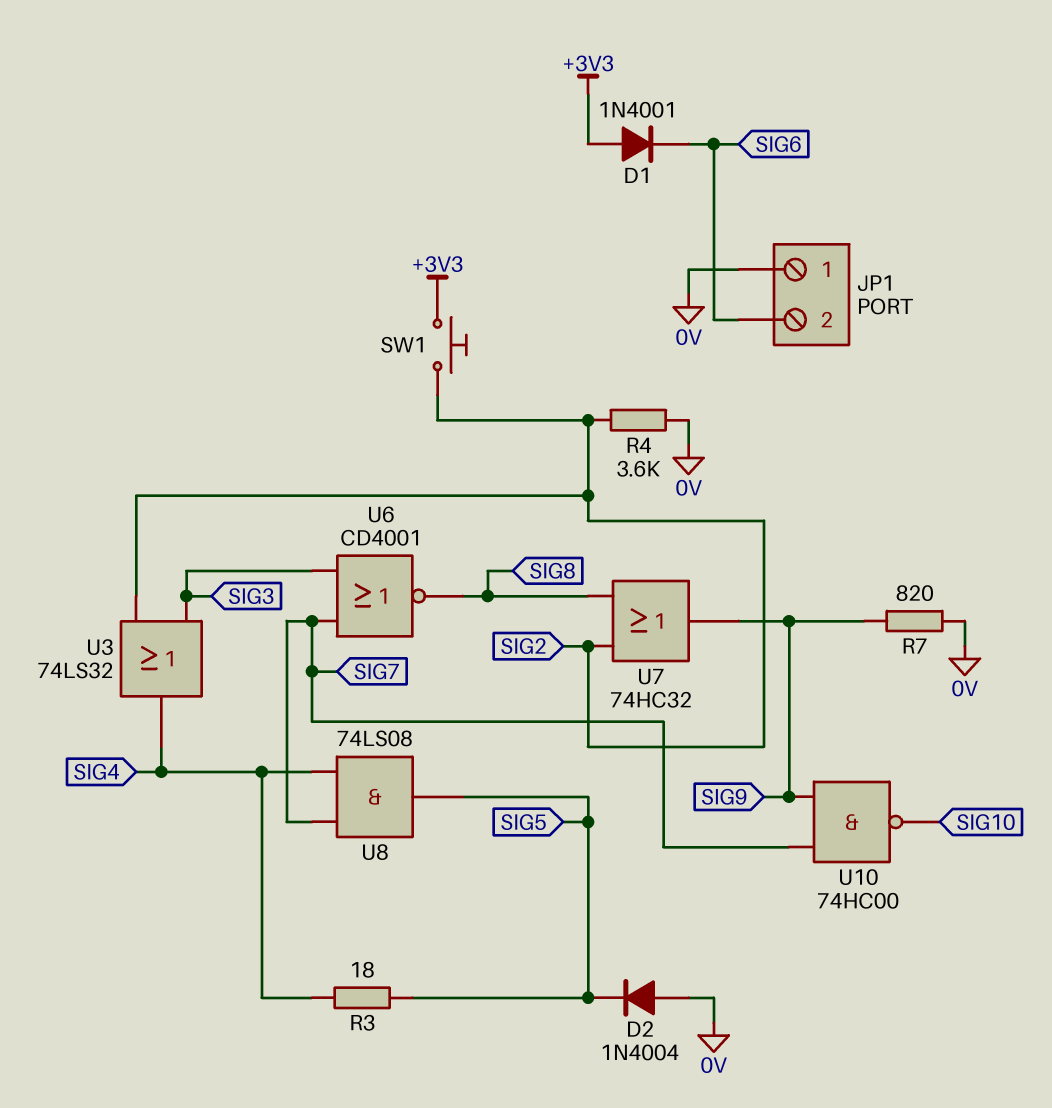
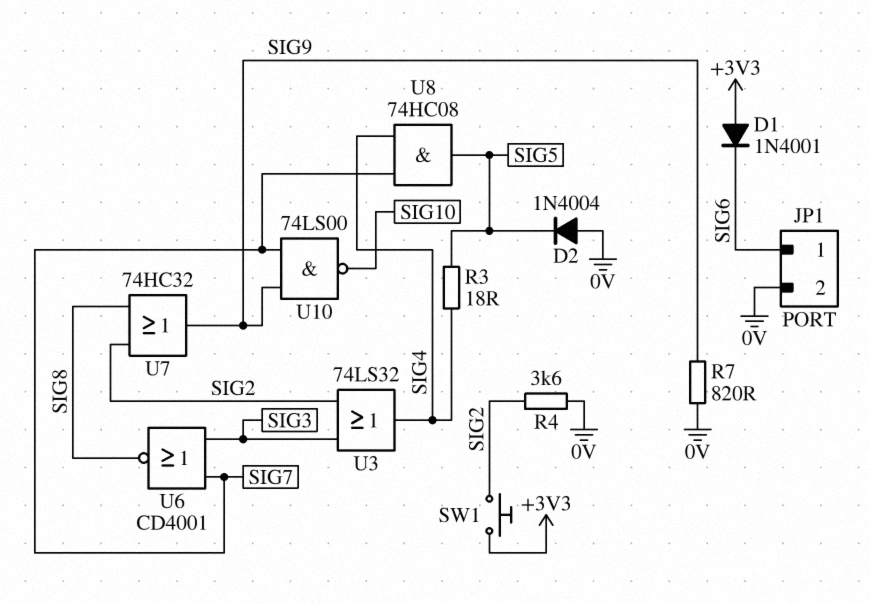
JP1 pin 1: 0V -> SIG6
JP1 pin 2: SIG6 -> 0V
U8: AND 74LS08 (in SIG4, in SIG7, out SIG5) -> AND 74HC08 (in SIG4, in SIG7, out SIG5)
U10: NAND 74HC00 (in SIG7, in SIG9, out SIG10) -> NAND 74LS00 (in SIG7, in SIG9, out SIG10)

